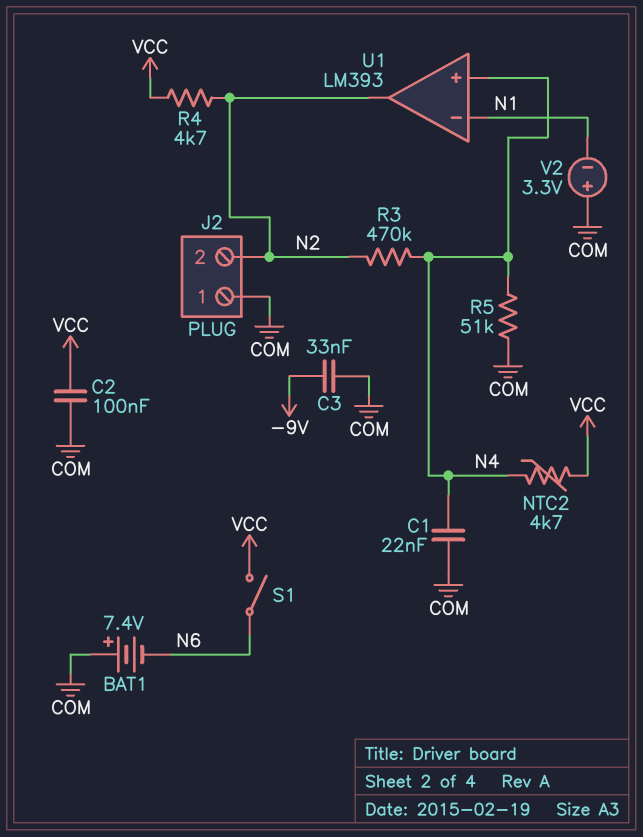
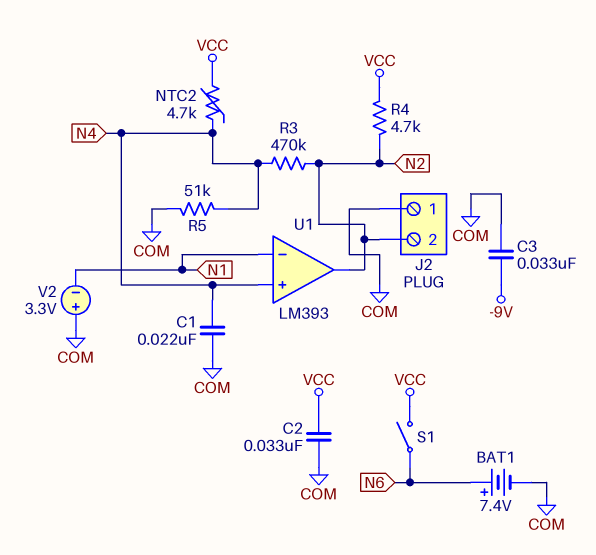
BAT1: 7.4V (plus COM, minus N6) -> 7.4V (plus N6, minus COM)
C2: 100nF (COM, VCC) -> 33nF (COM, VCC)

